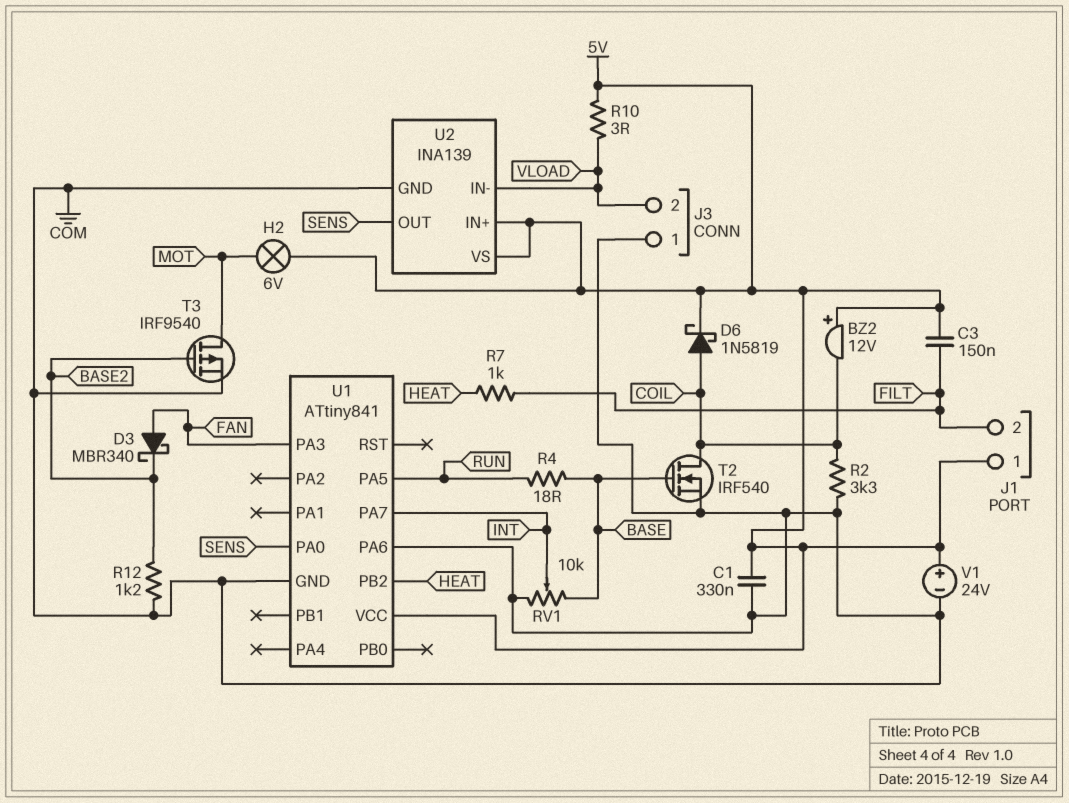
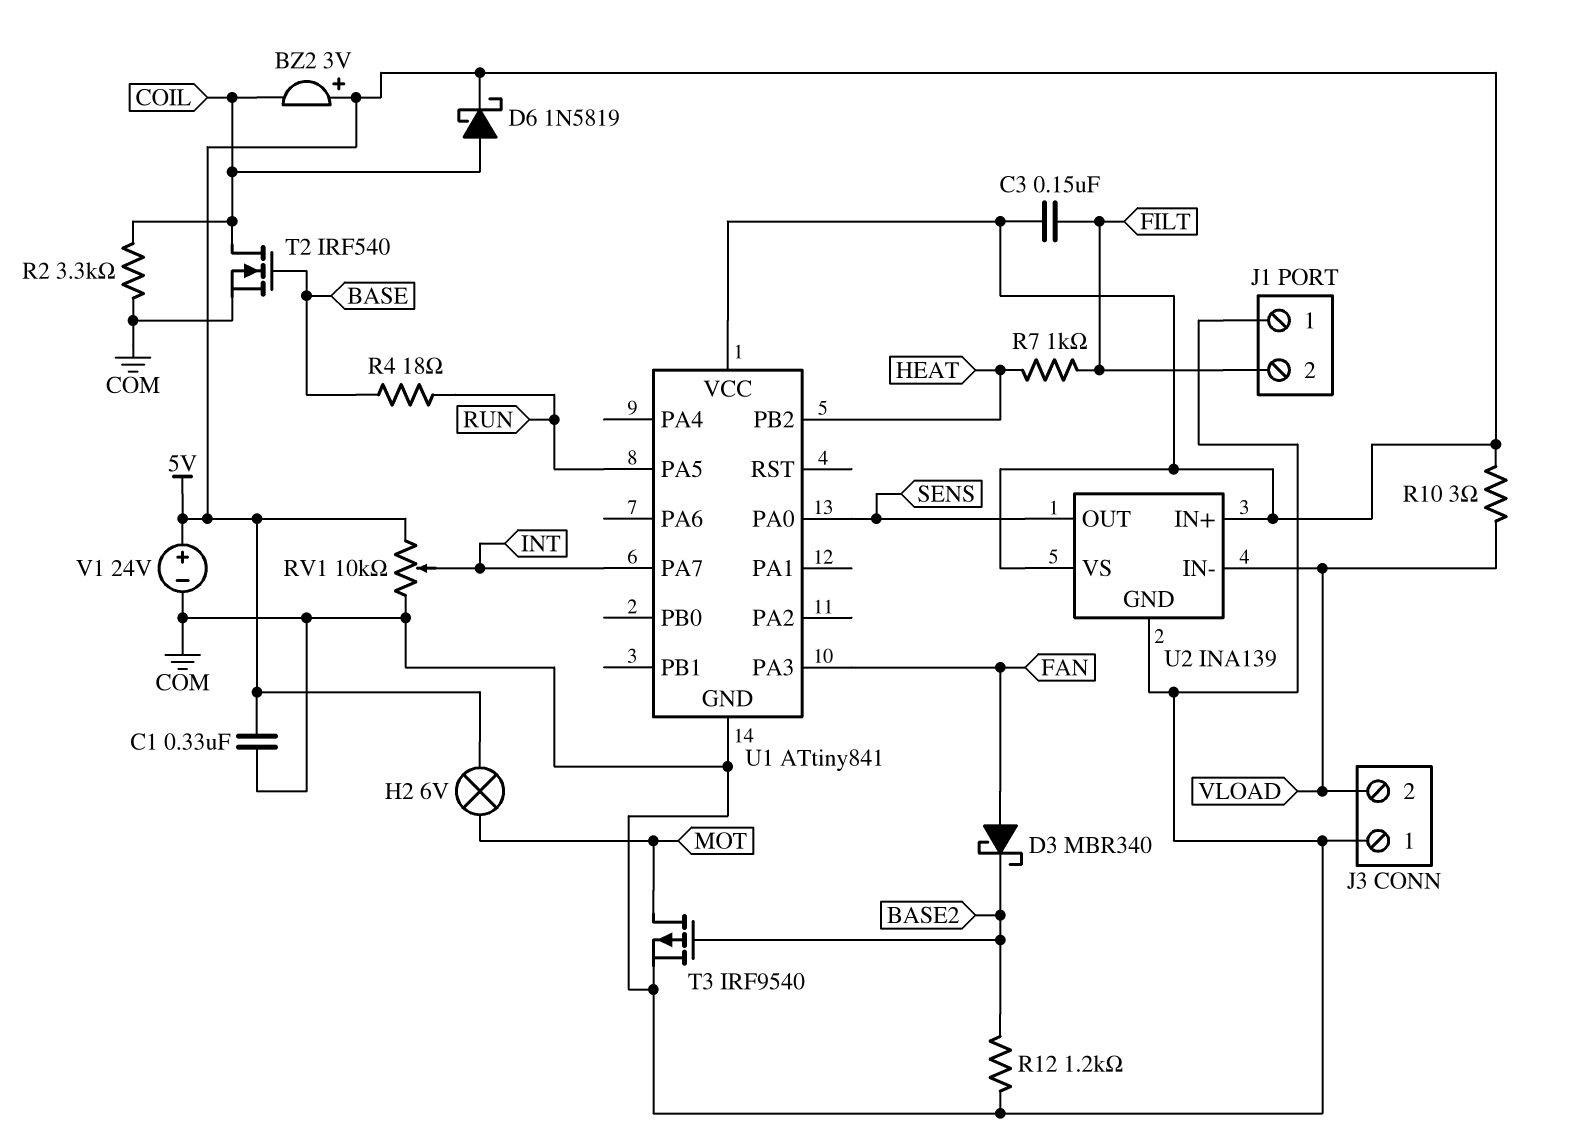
BZ2: buzzer 12V (plus 5V, minus COIL) -> buzzer 3V (plus 5V, minus COIL)
J1 pin 1: 5V -> COM
RV1: 10k (BASE, COM, wiper INT) -> 10k (5V, COM, wiper INT)
U1 pin PA6: COM -> none

